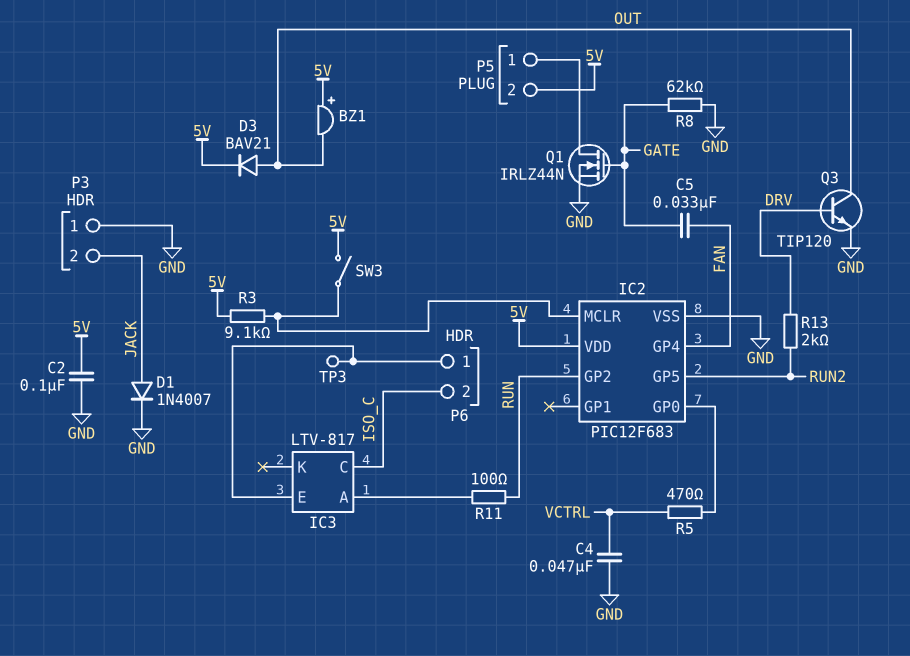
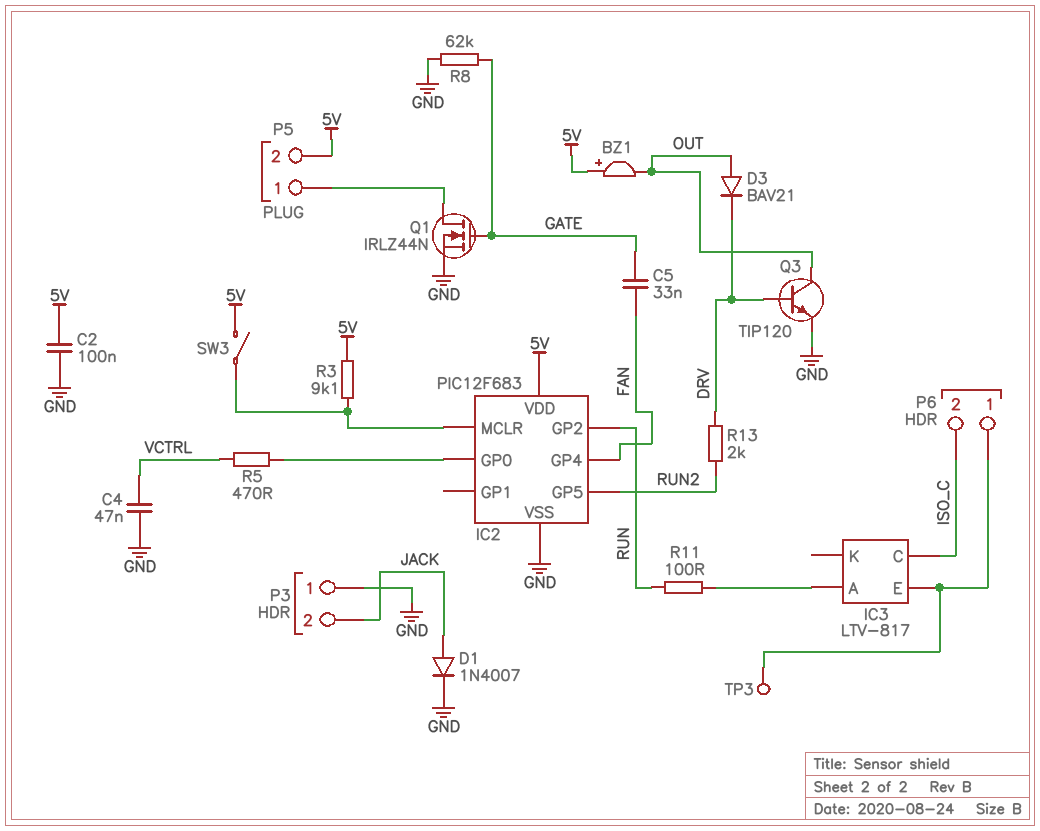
D3: diode BAV21 (A OUT, K 5V) -> diode BAV21 (A OUT, K DRV)

